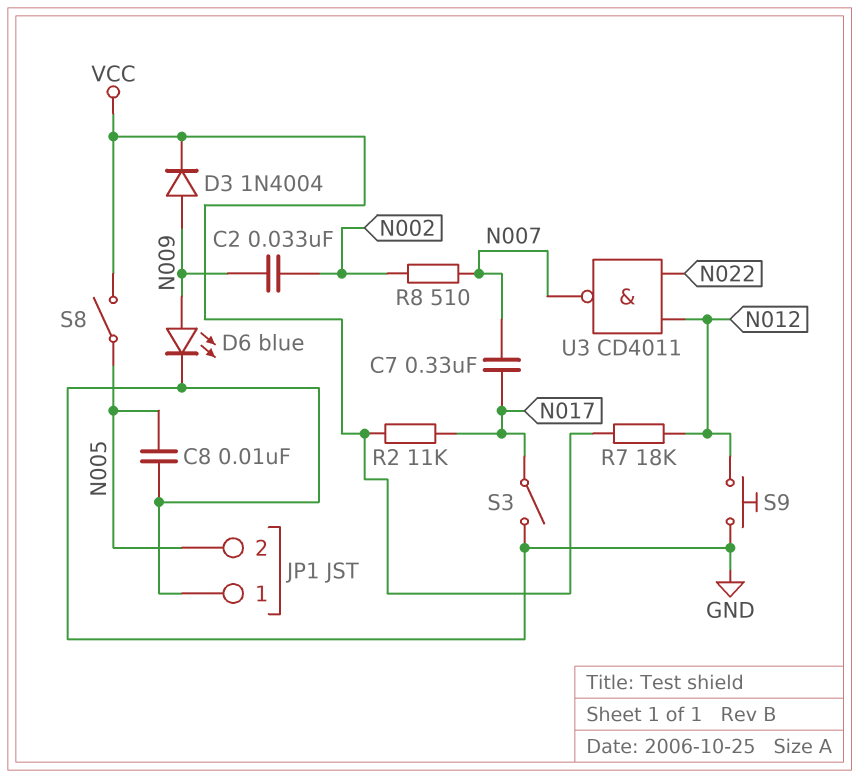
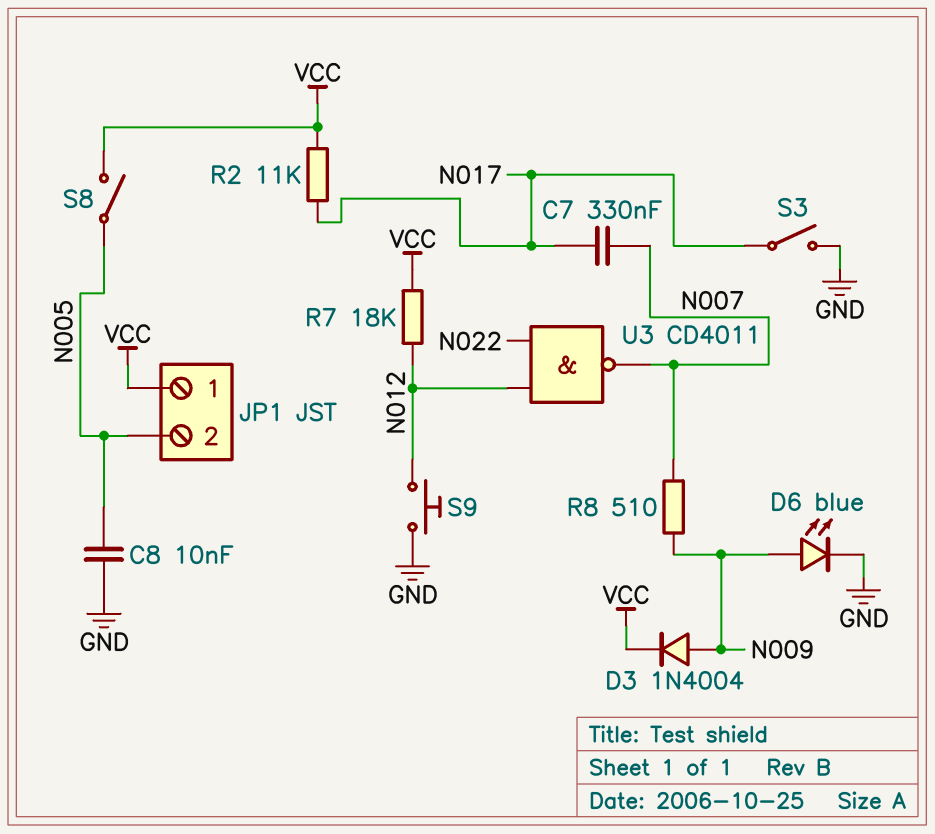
C2: 33nF (N002, N009) -> none
JP1 pin 1: GND -> VCC
R8: 510 (N002, N007) -> 510 (N007, N009)

